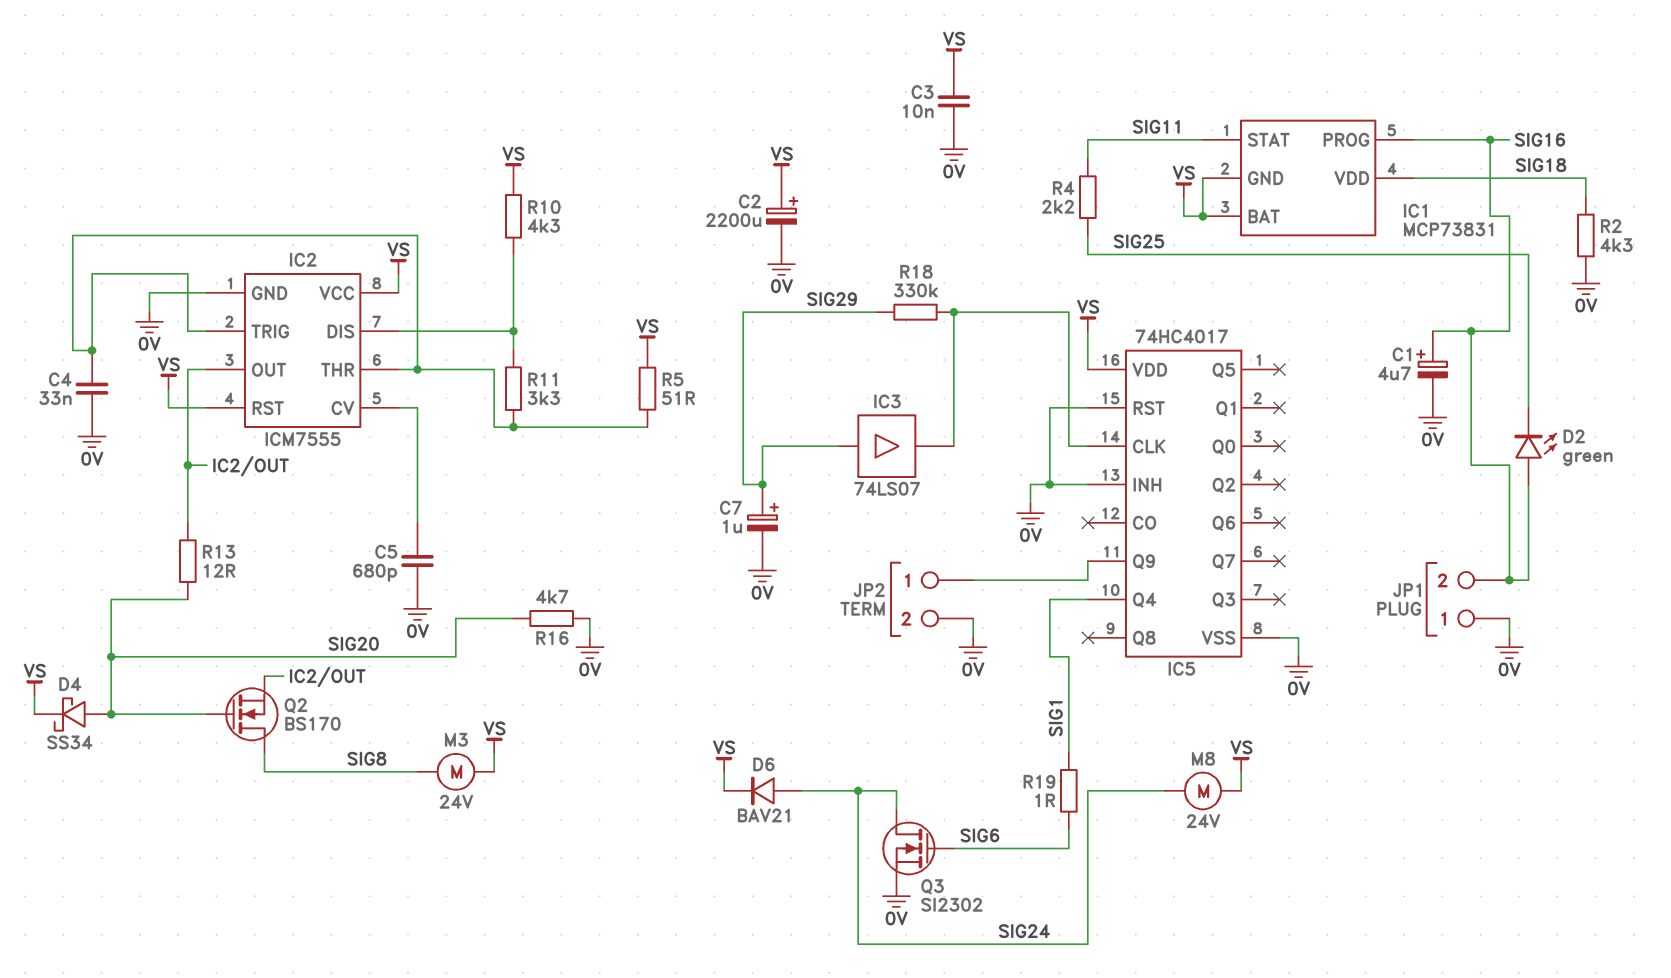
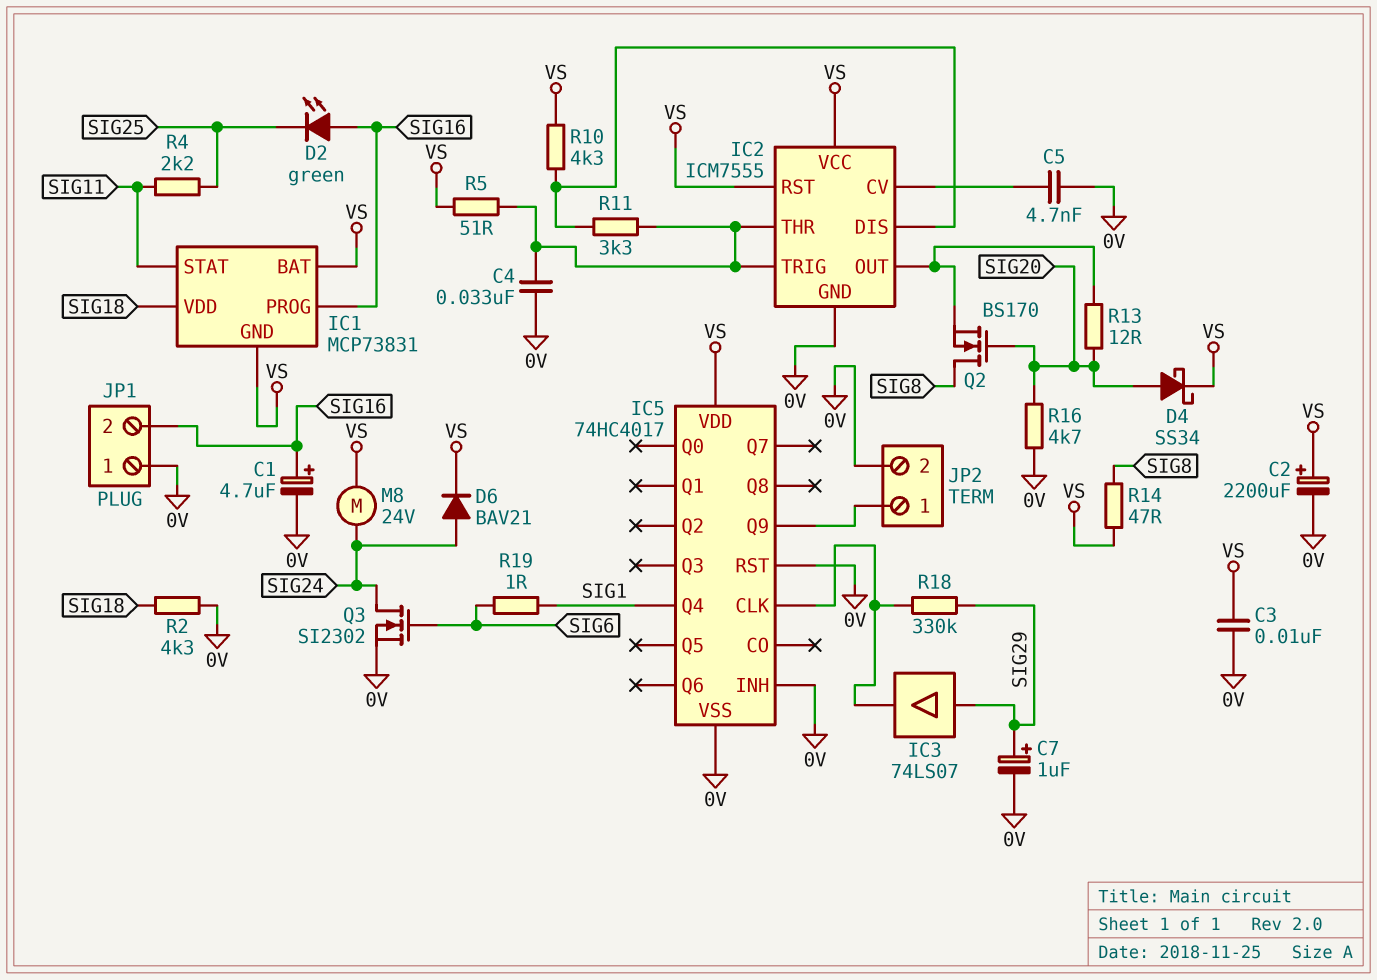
C5: 680pF (0V, IC2/CV) -> 4.7nF (0V, IC2/CV)
M3: motor 24V (SIG8, VS) -> none
R14: none -> 47 (SIG8, VS)

